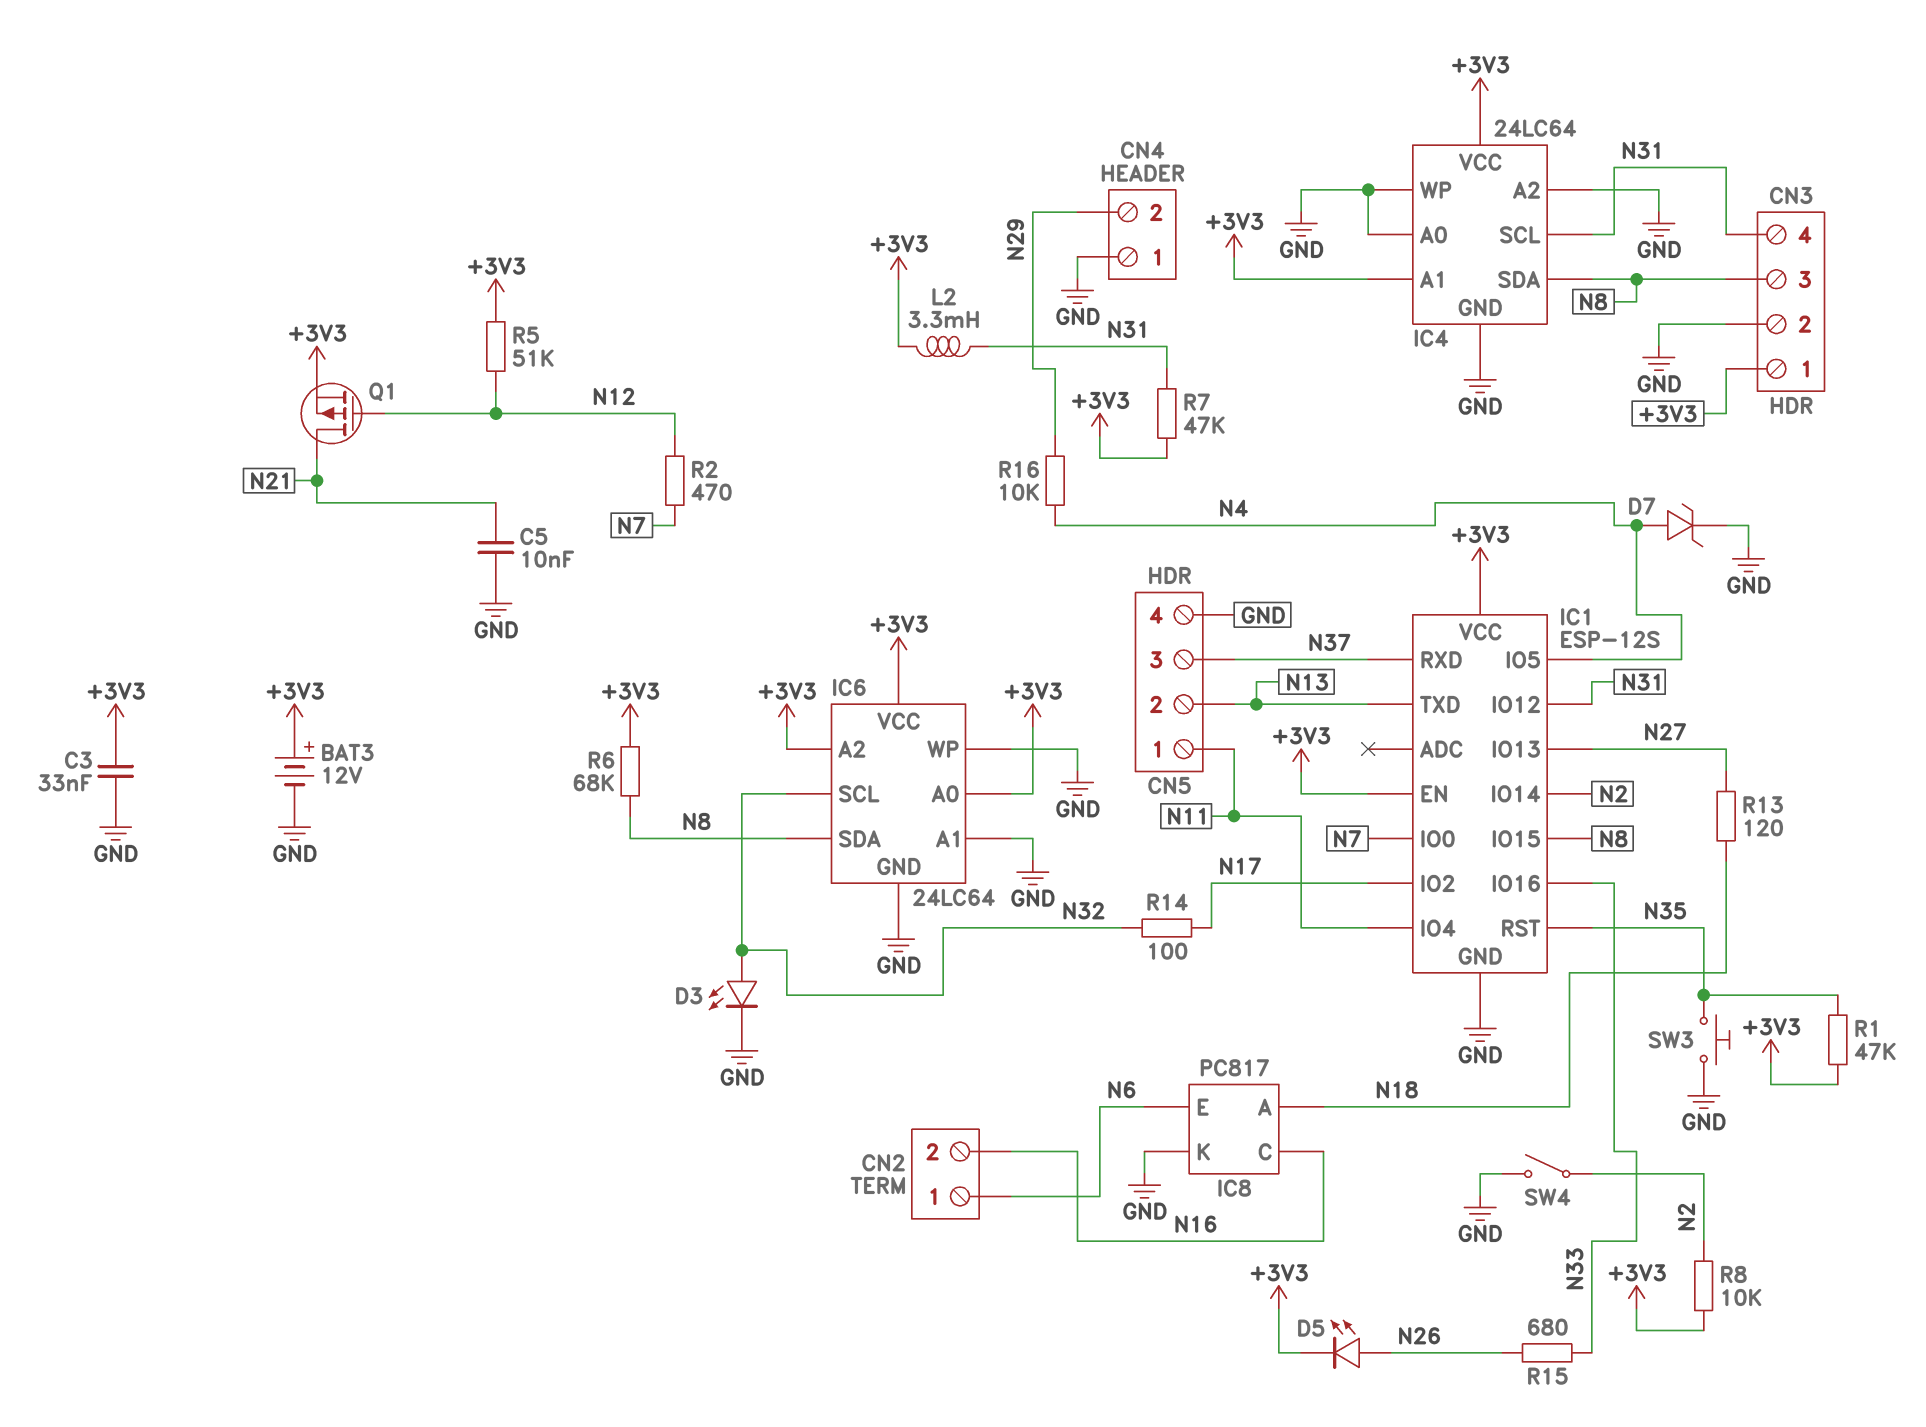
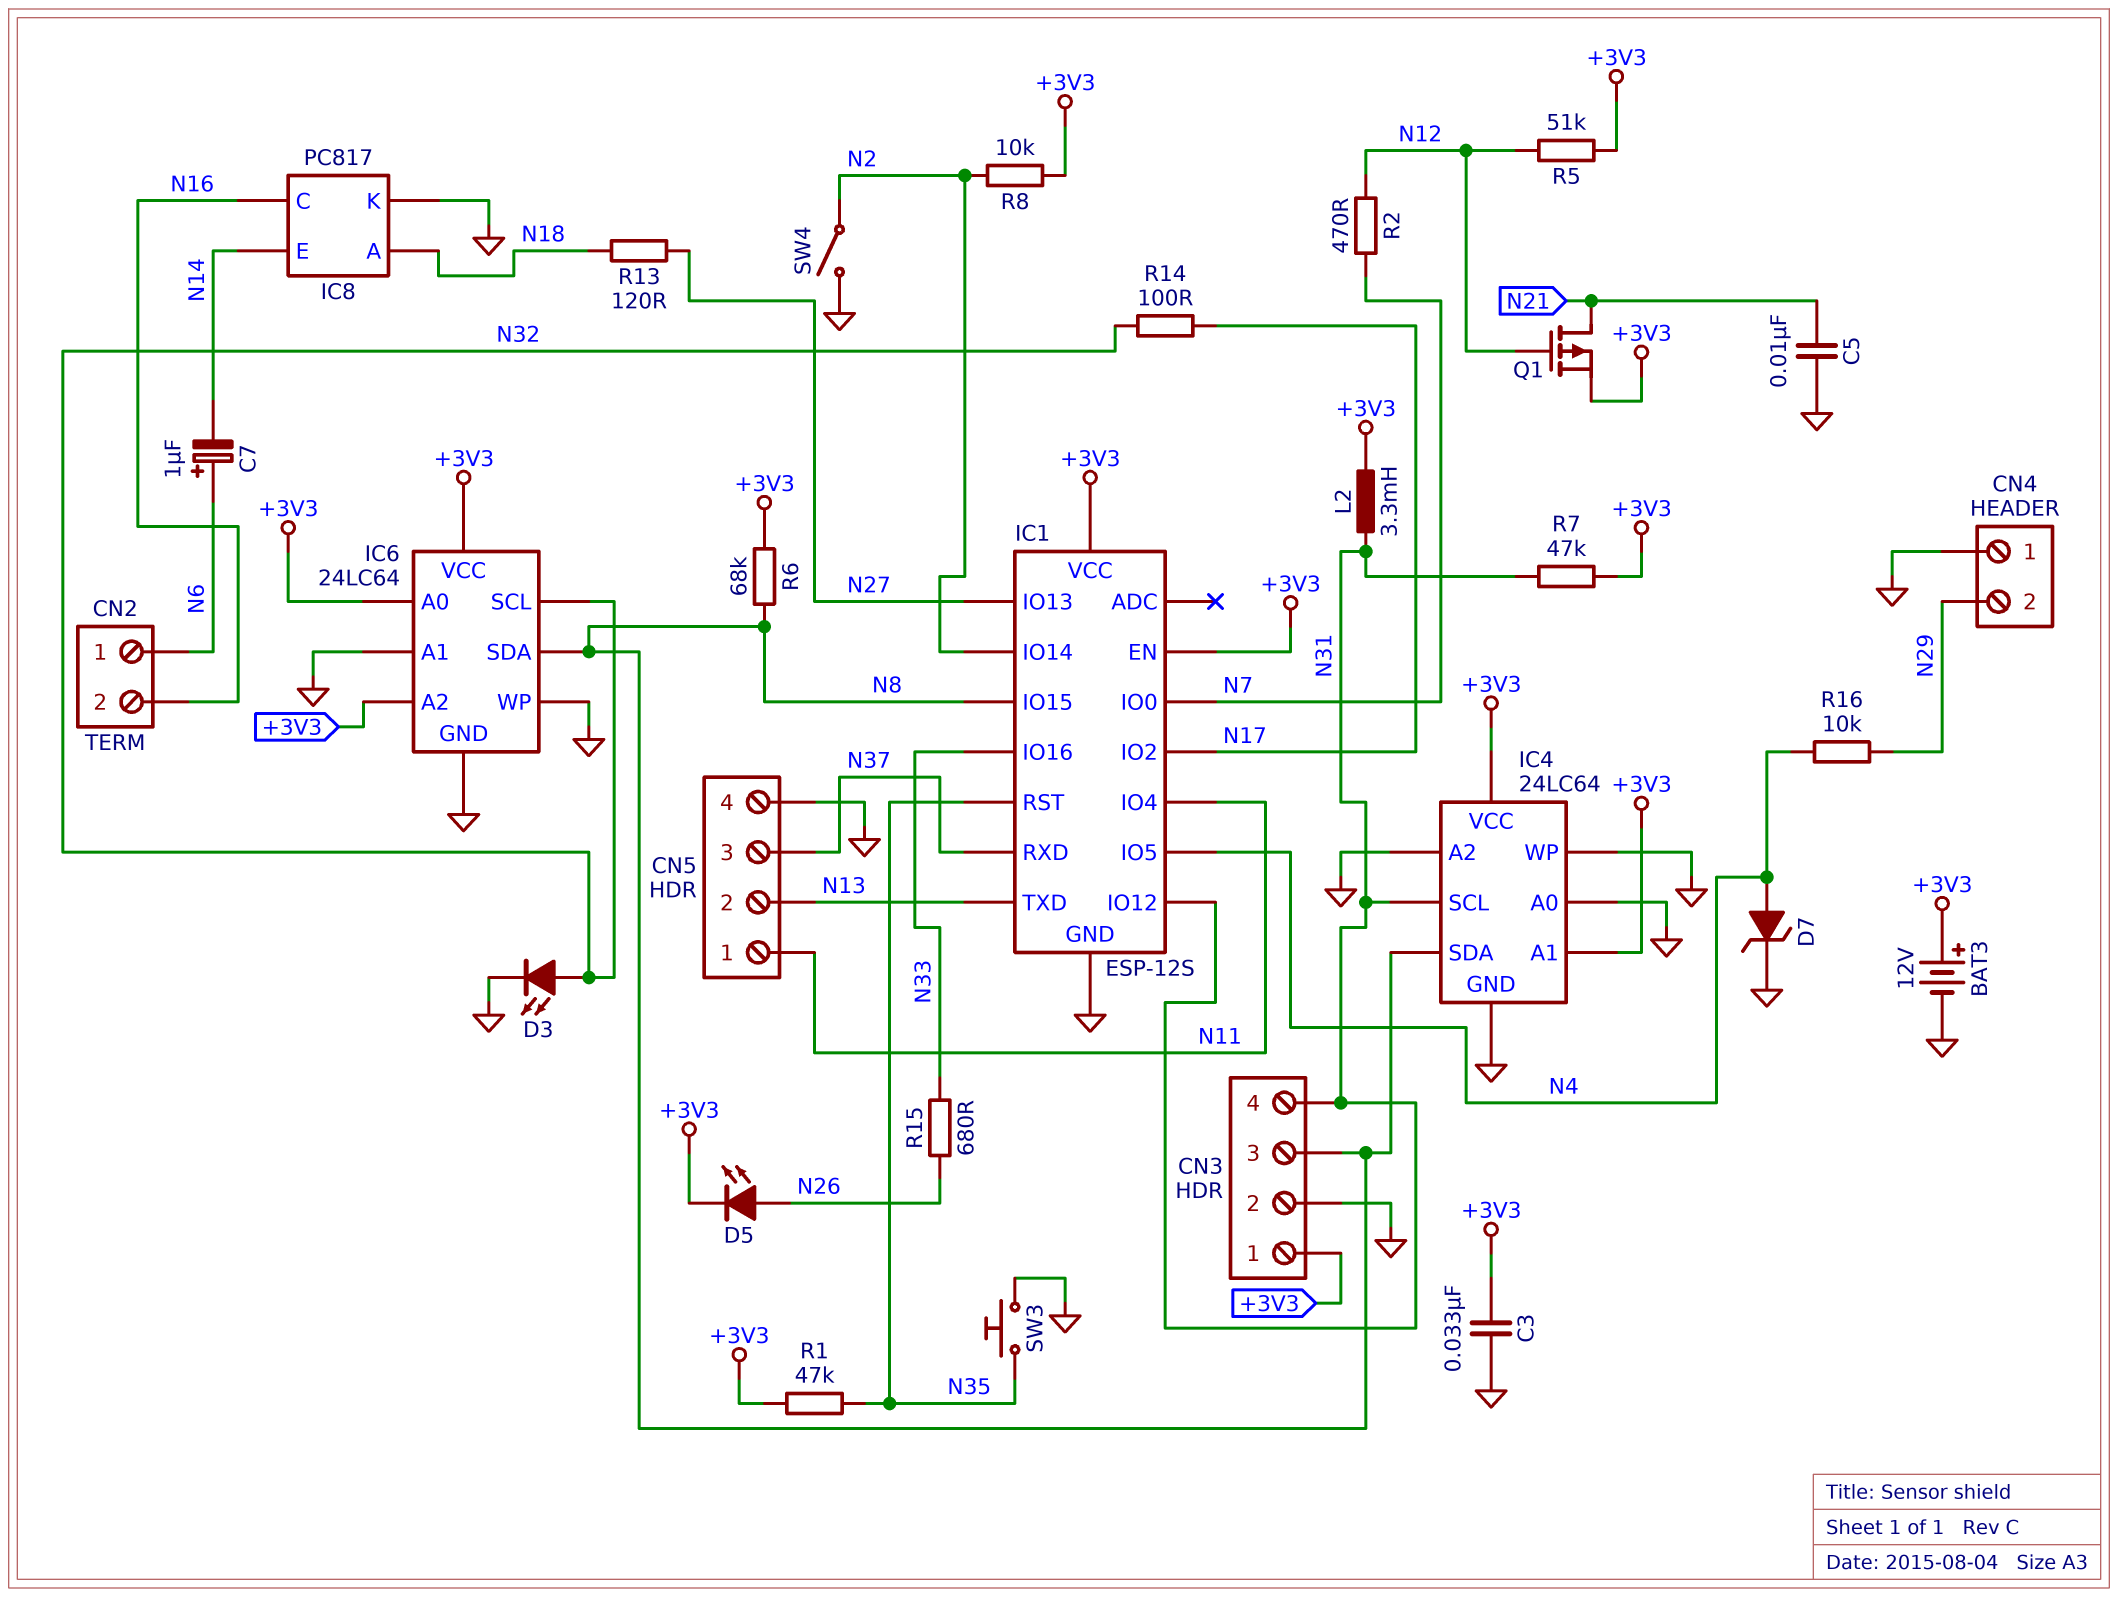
C7: none -> 1uF (plus N6, minus N14)
IC8 pin E: N6 -> N14

